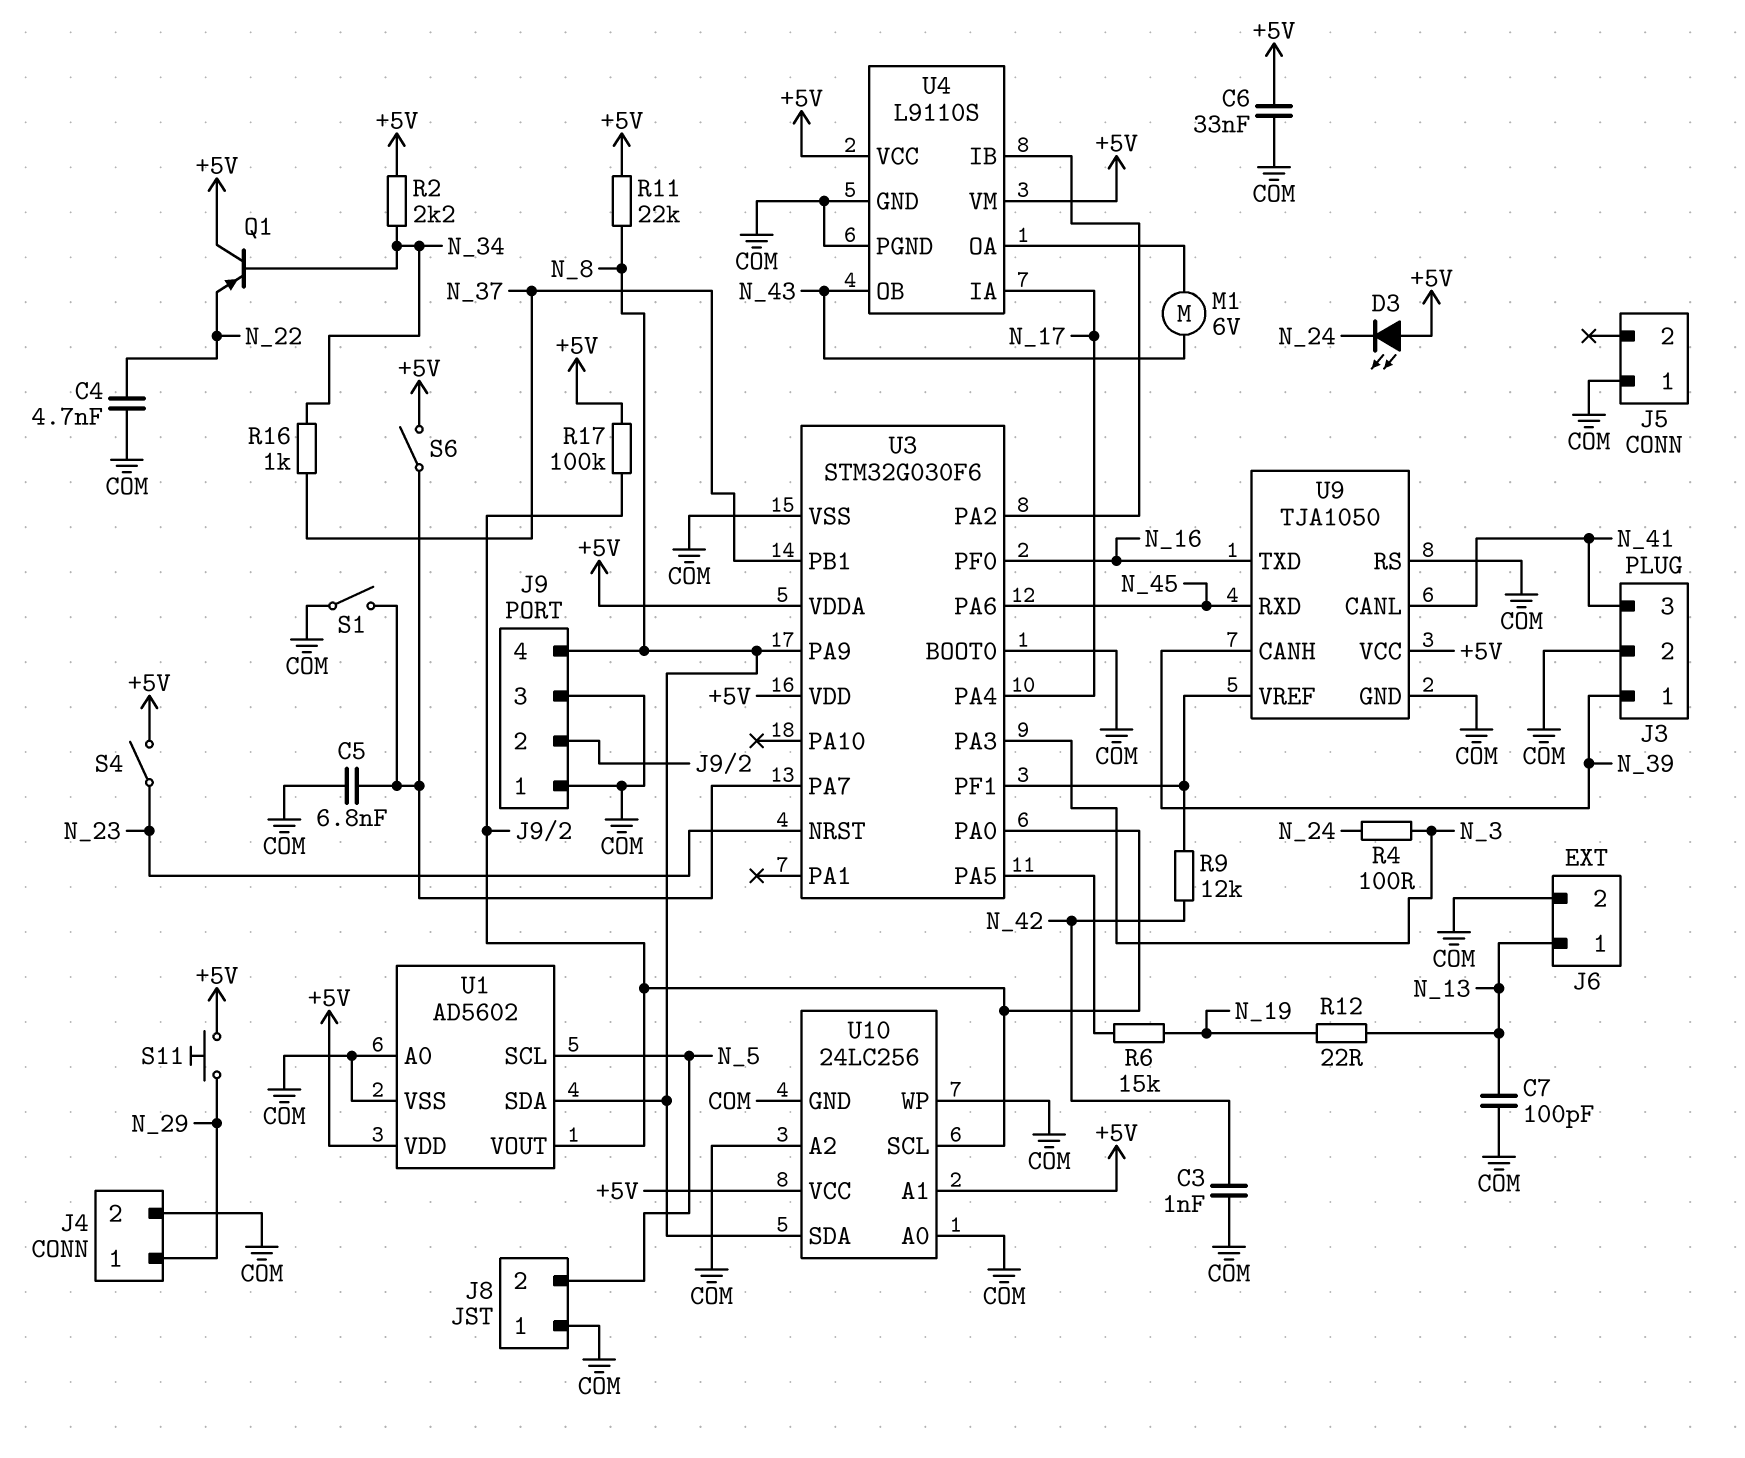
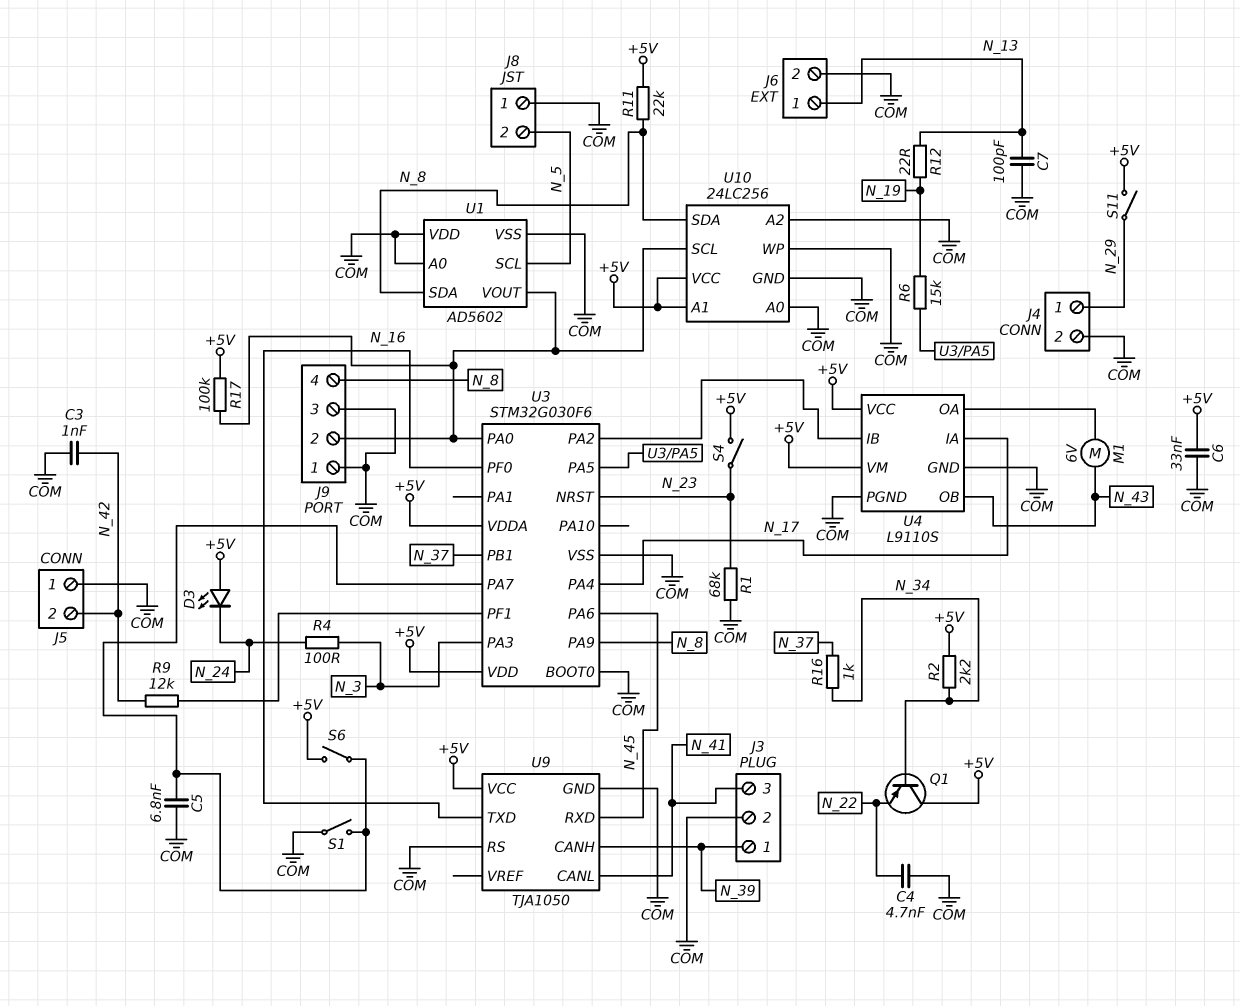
J5 pin 2: none -> N_42
R1: none -> 68k (COM, N_23)
S11: button (+5V, N_29) -> switch (+5V, N_29)
U1 pin VDD: +5V -> COM
U9 pin VREF: U3/PF1 -> none

